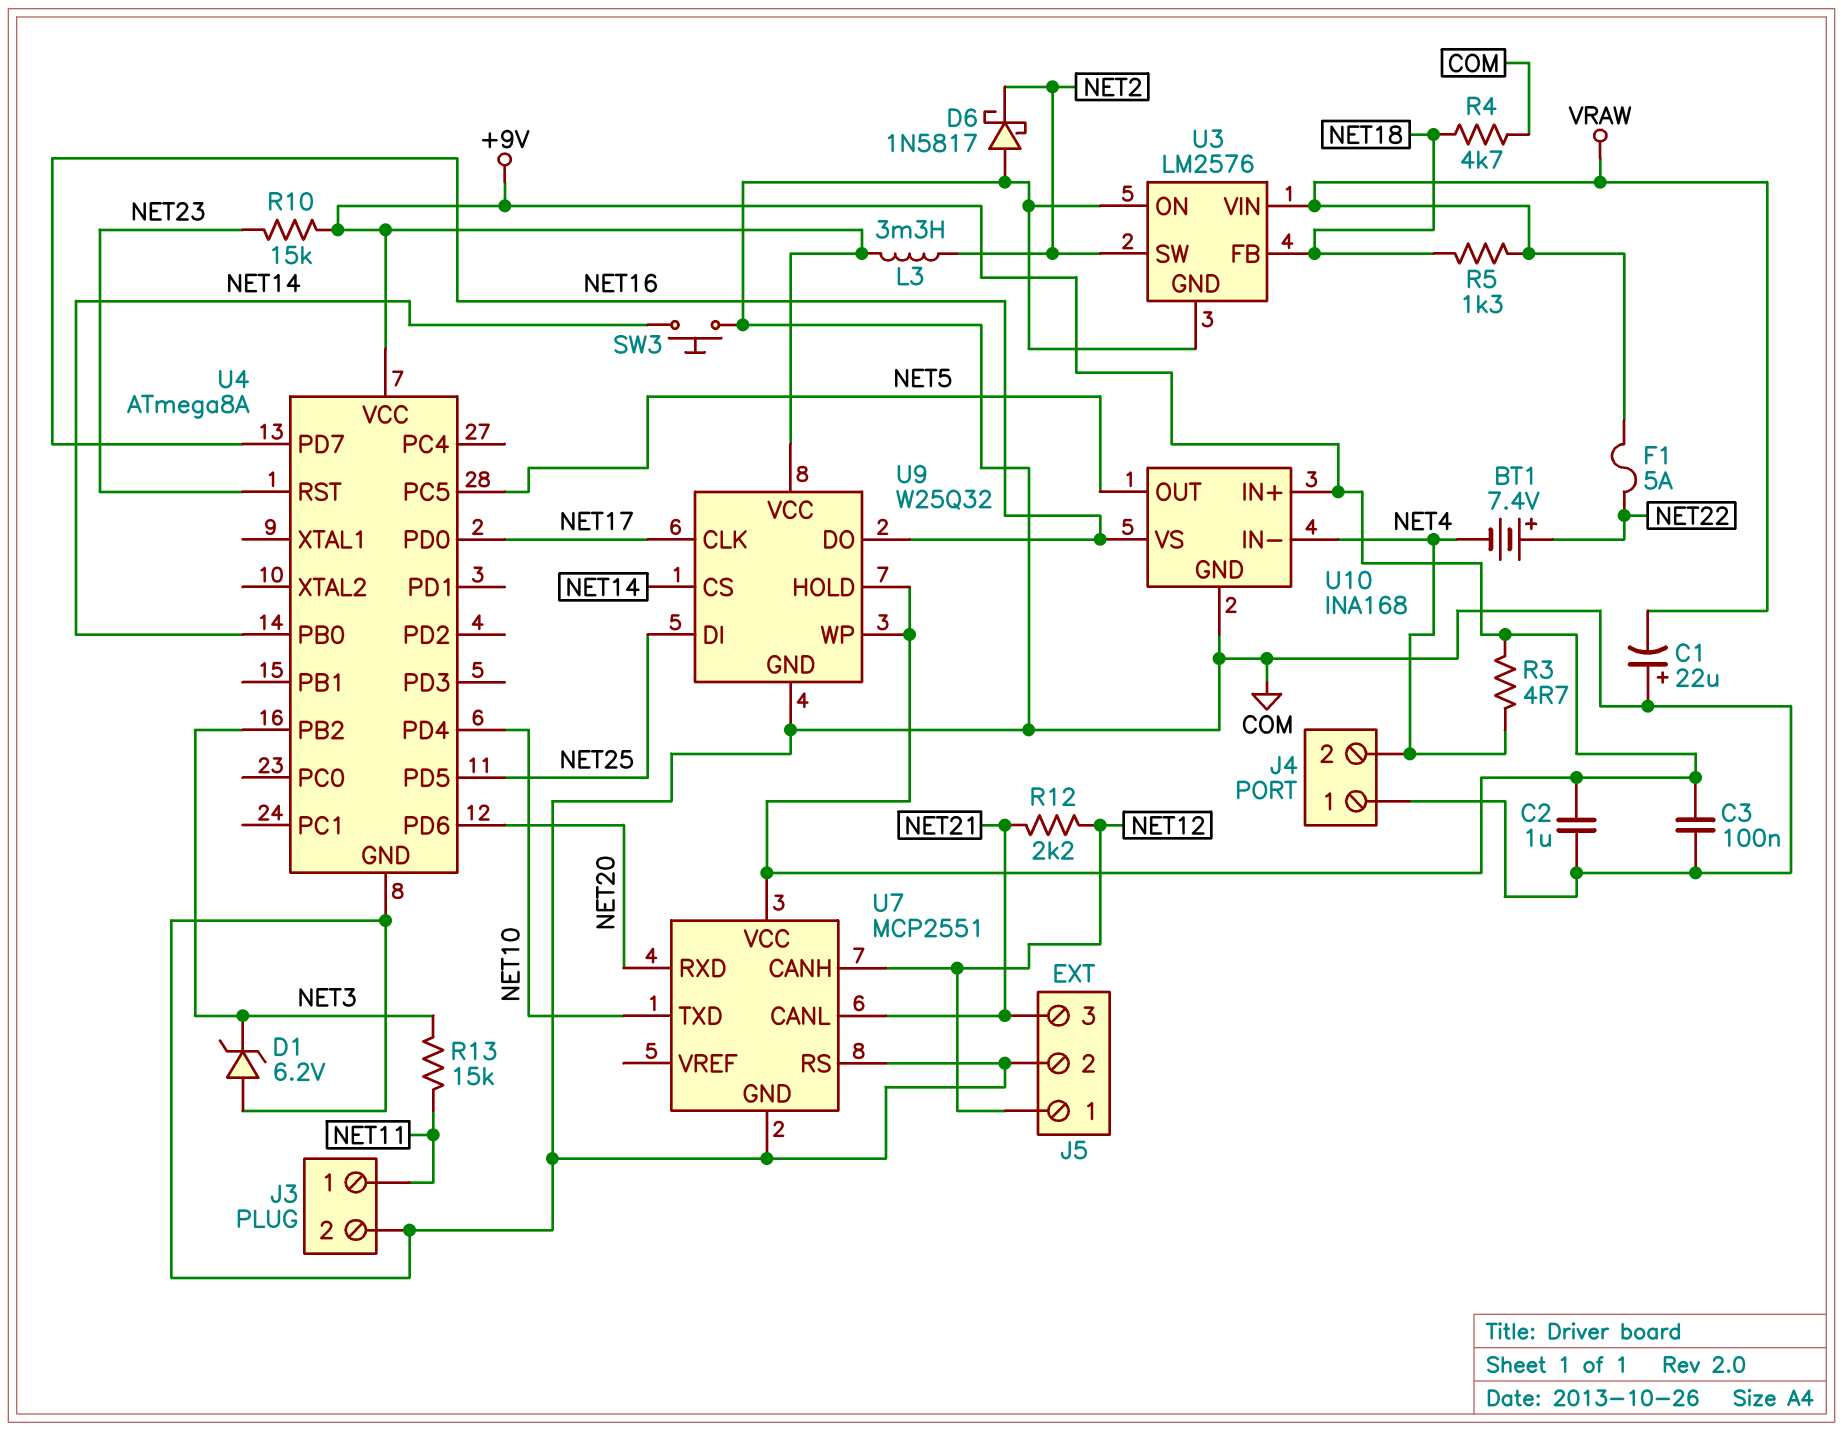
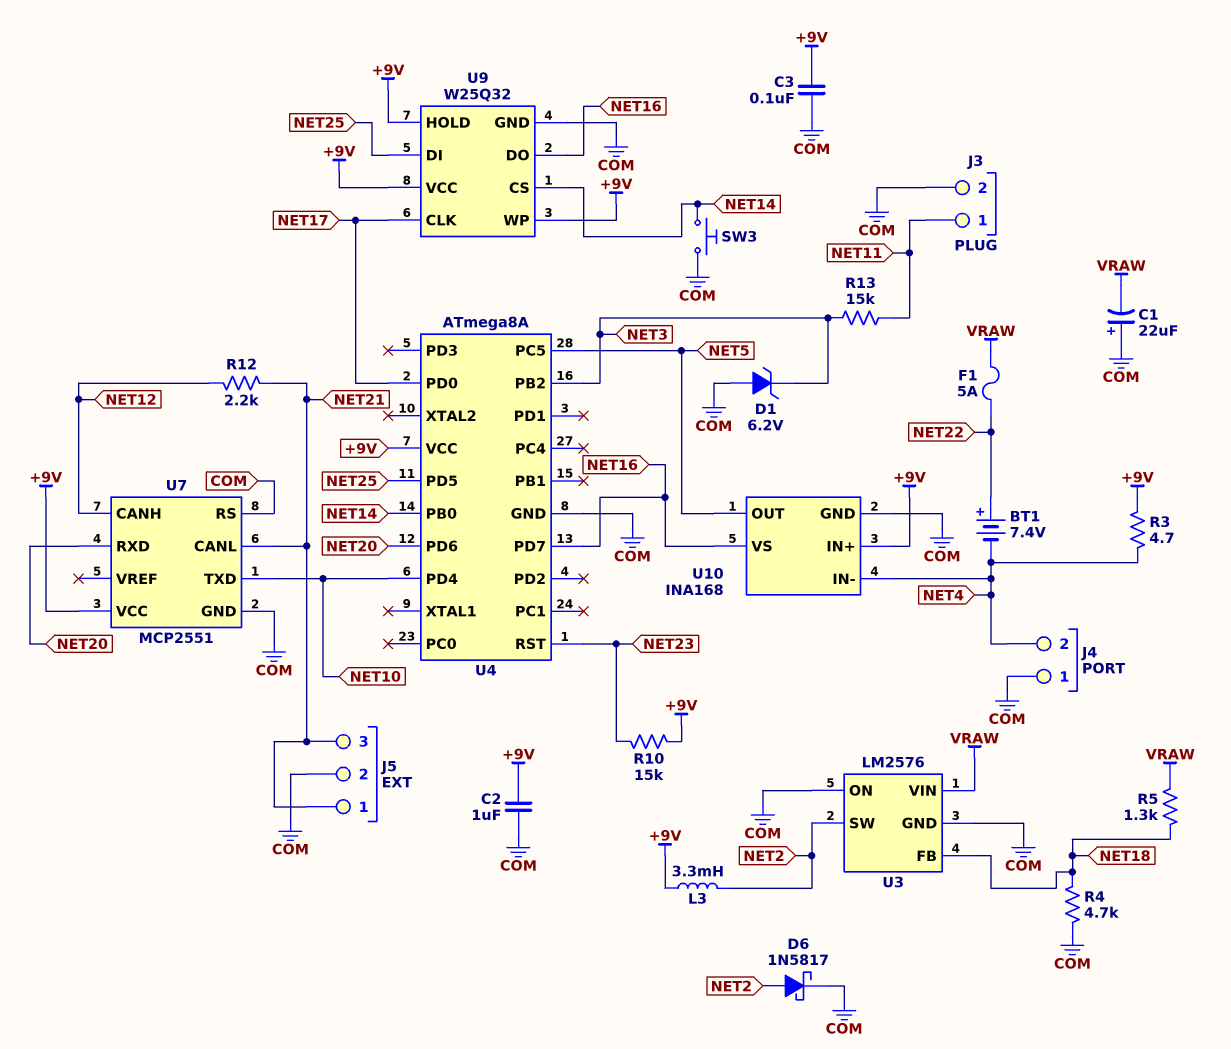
D6: schottky 1N5817 (A COM, K NET2) -> schottky 1N5817 (A NET2, K COM)
J5 pin 1: NET12 -> NET21

